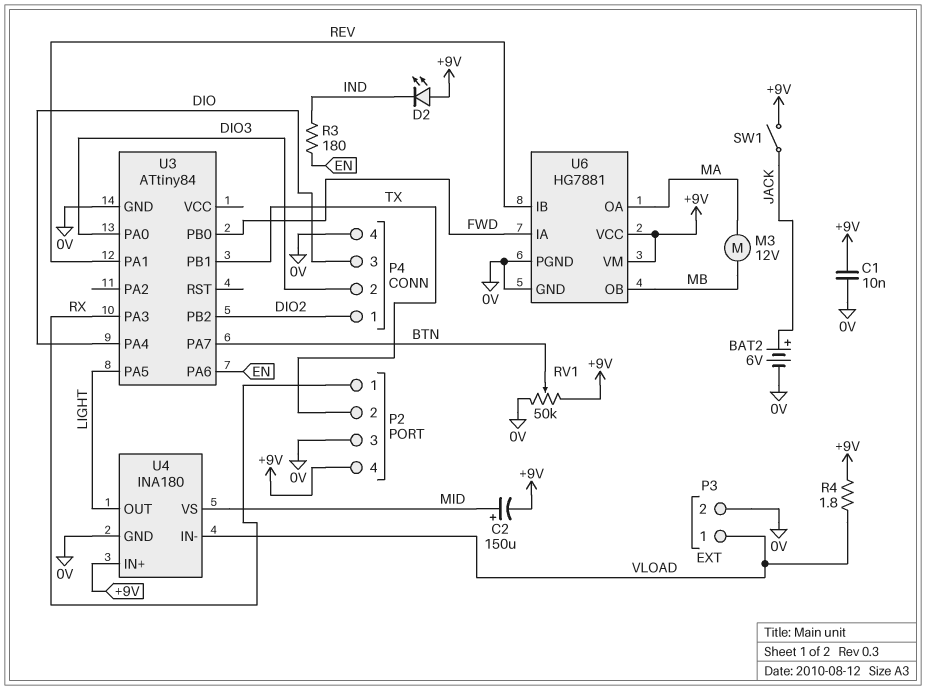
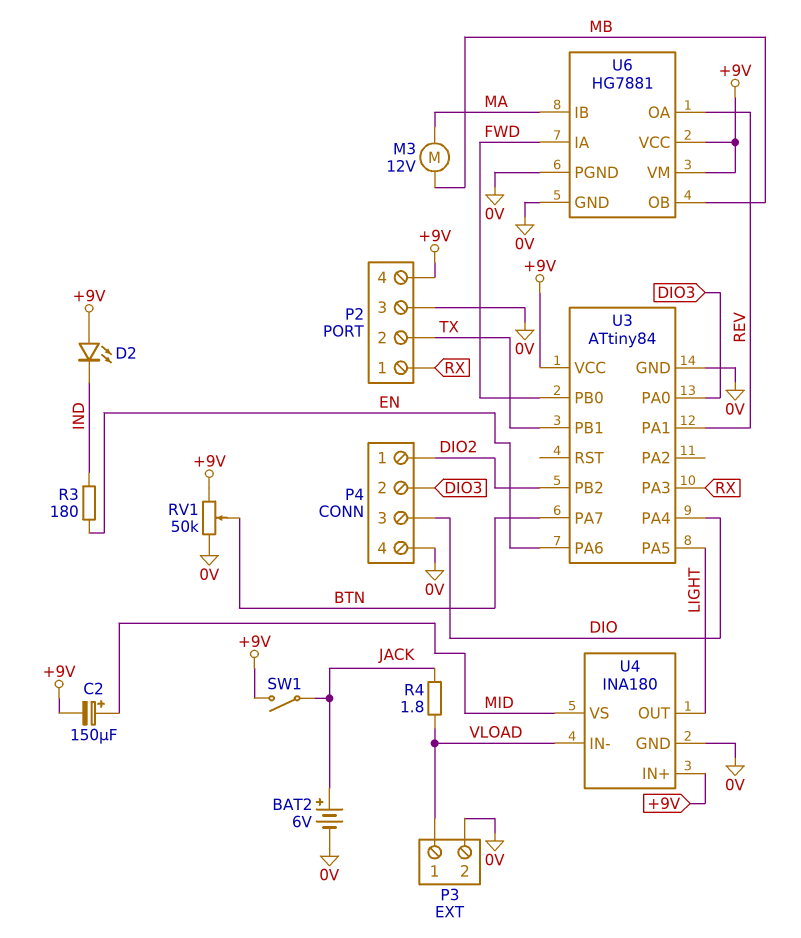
C1: 10nF (+9V, 0V) -> none
R4: 1.8 (+9V, VLOAD) -> 1.8 (JACK, VLOAD)
U3 pin VCC: none -> +9V
U6 pin IB: REV -> MA
U6 pin OA: MA -> REV

